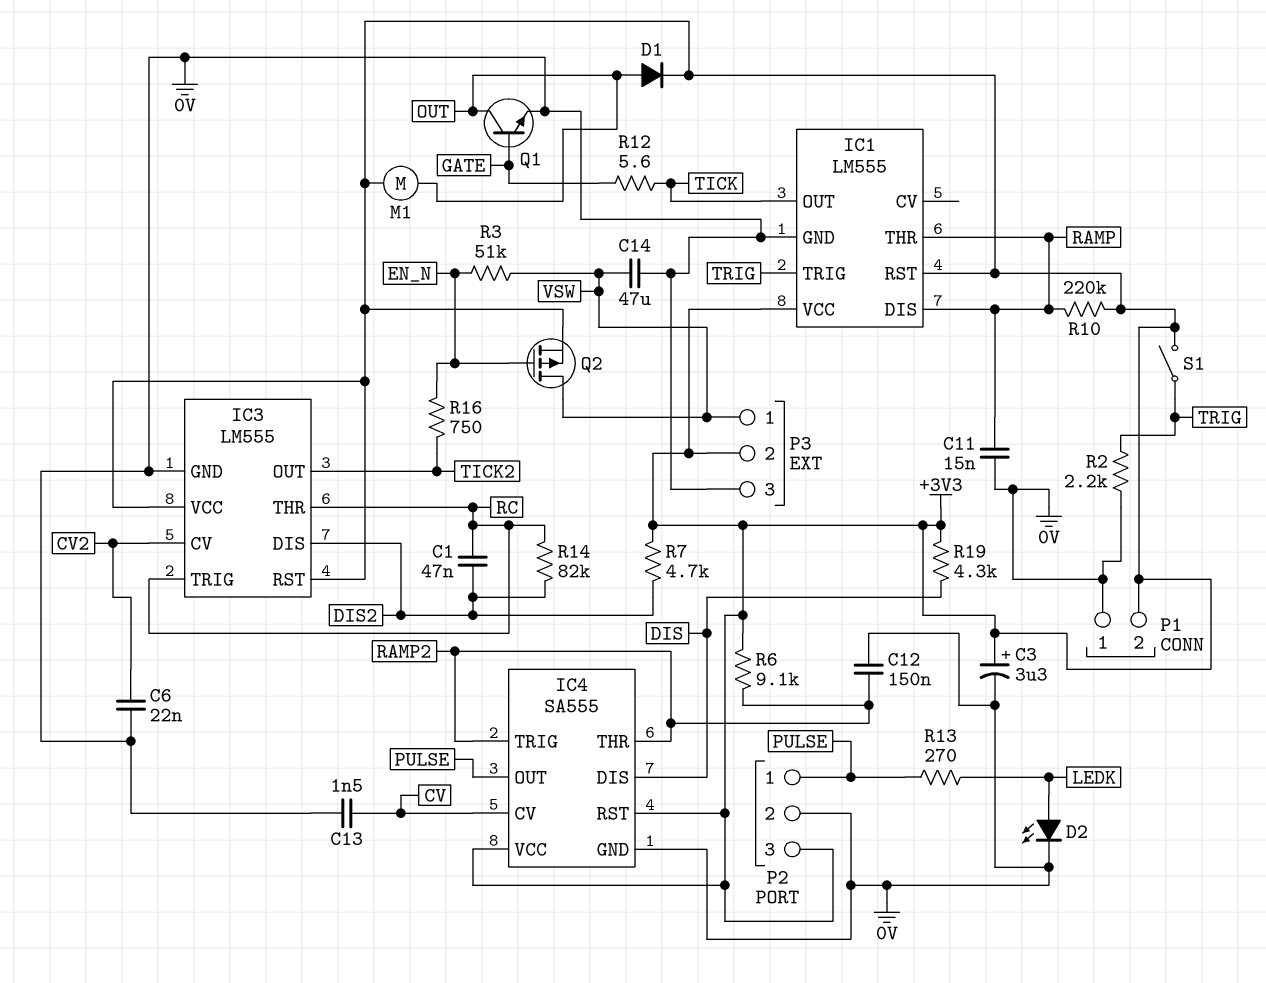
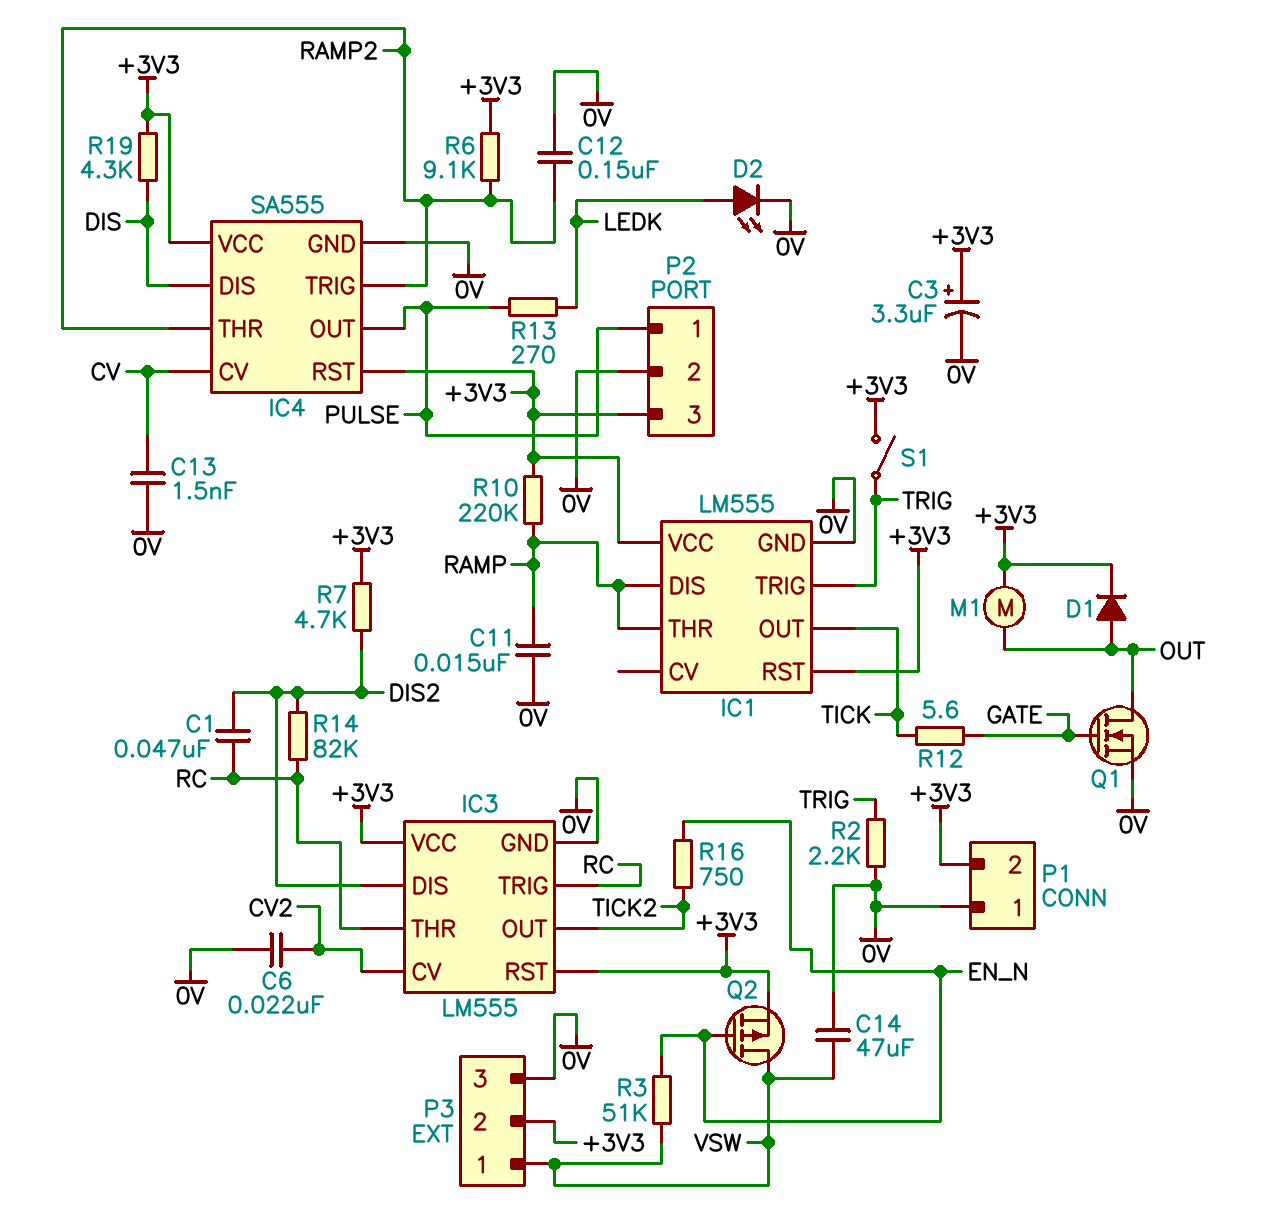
Q1: NPN (B GATE, C OUT, E 0V) -> NMOS (G GATE, D OUT, S 0V)

